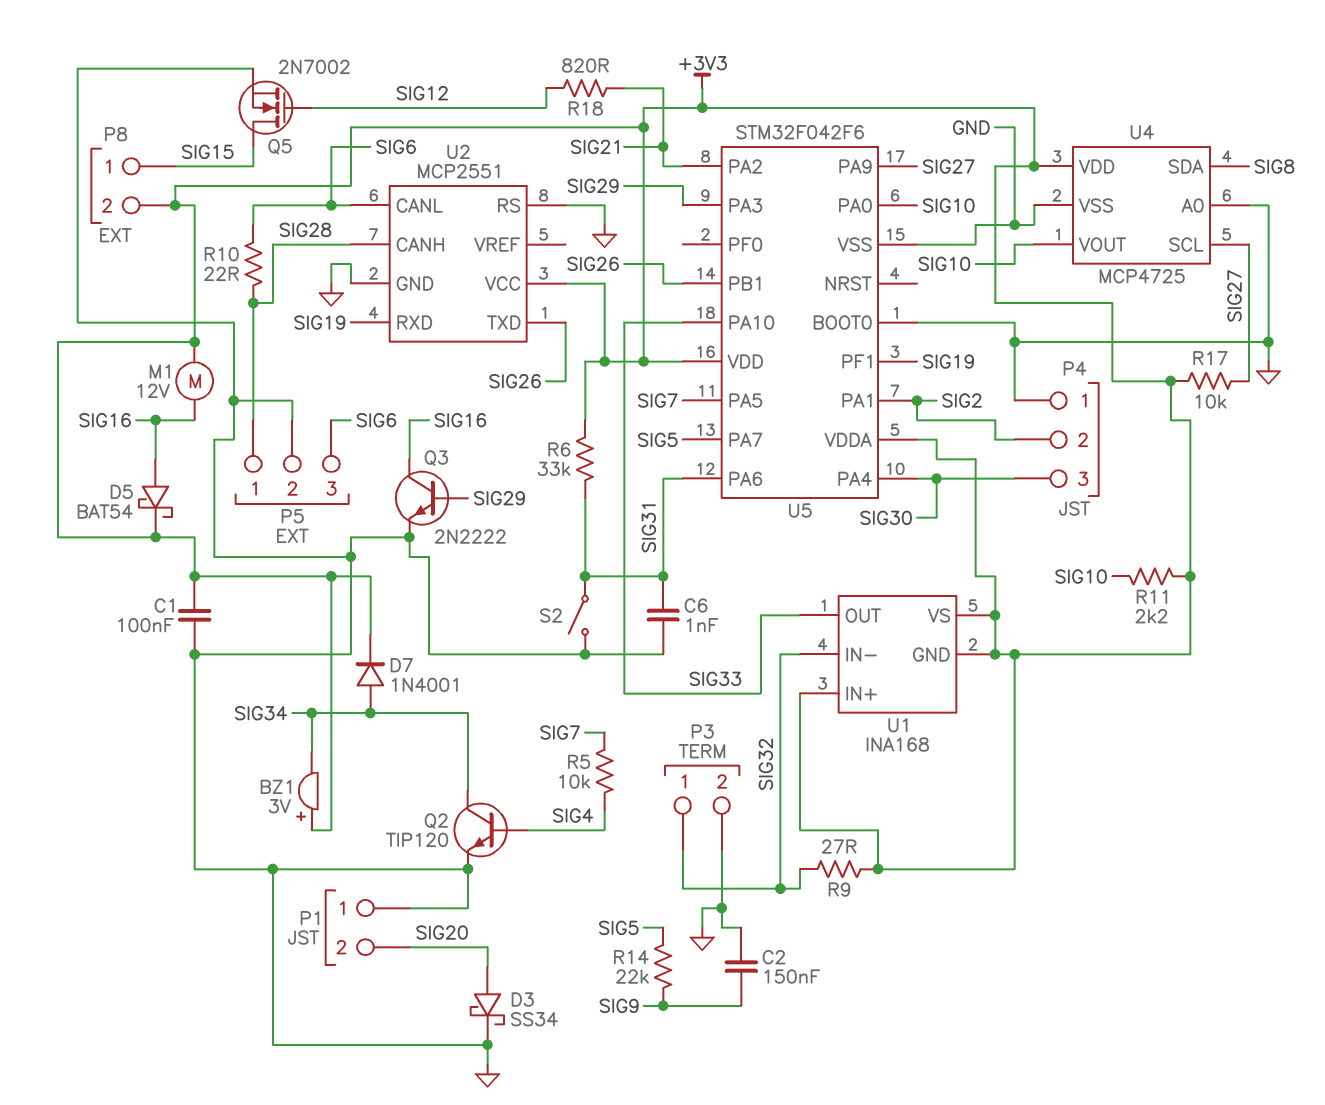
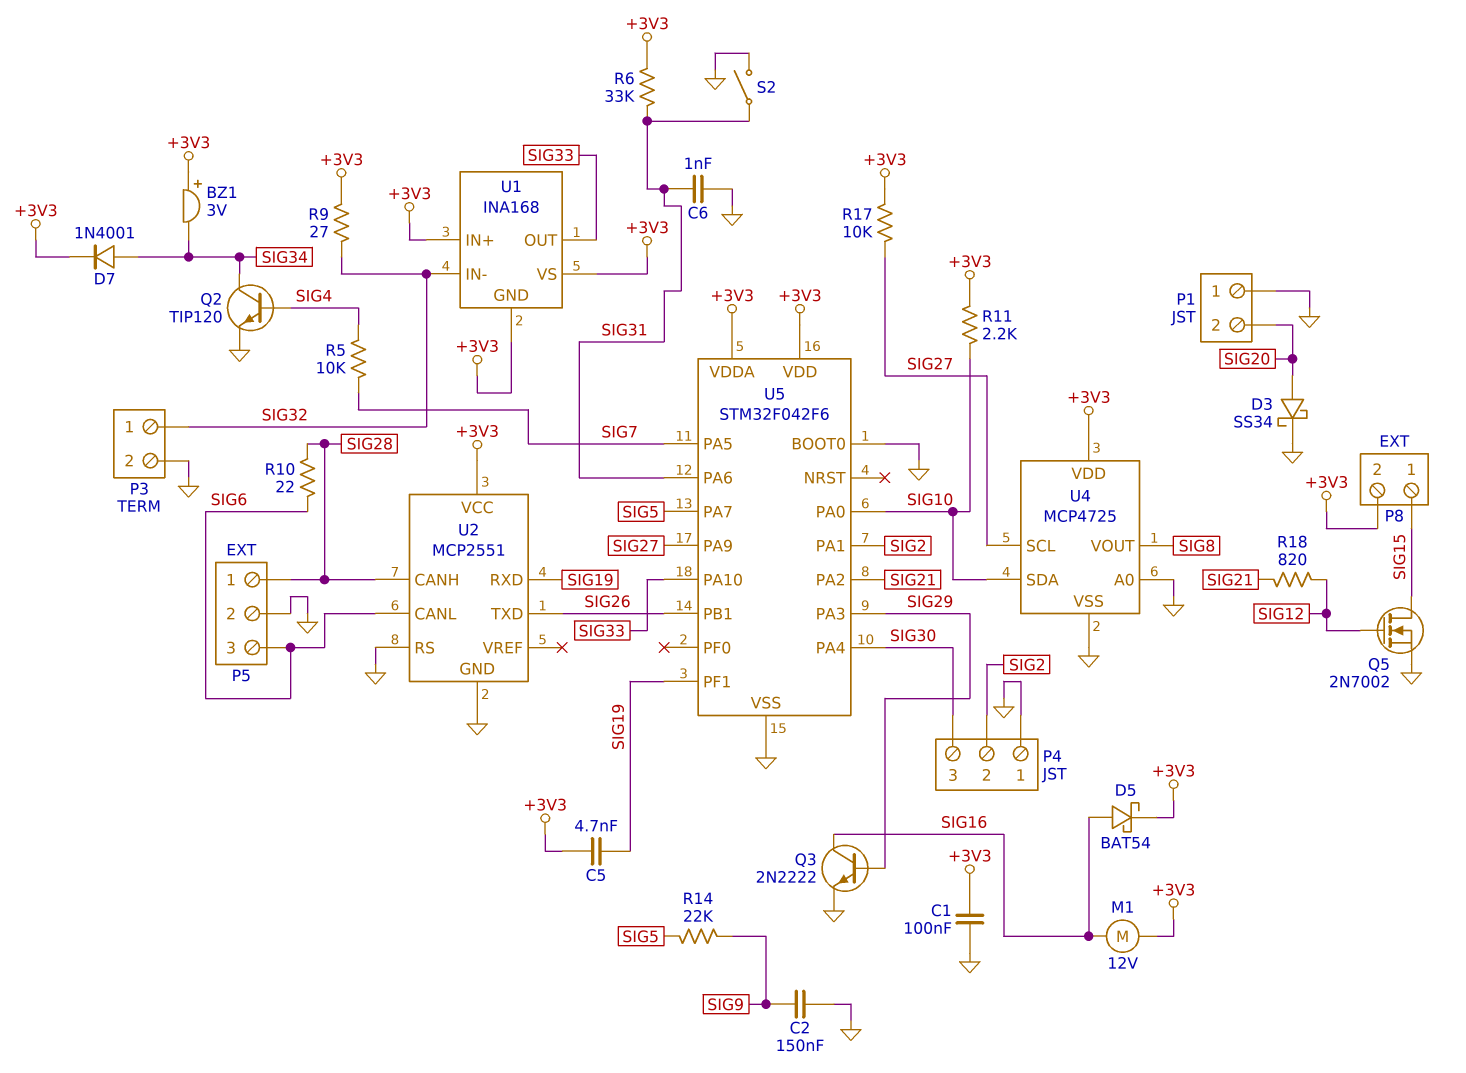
C5: none -> 4.7nF (+3V3, SIG19)
U4 pin SDA: SIG8 -> SIG10
U4 pin VOUT: SIG10 -> SIG8

